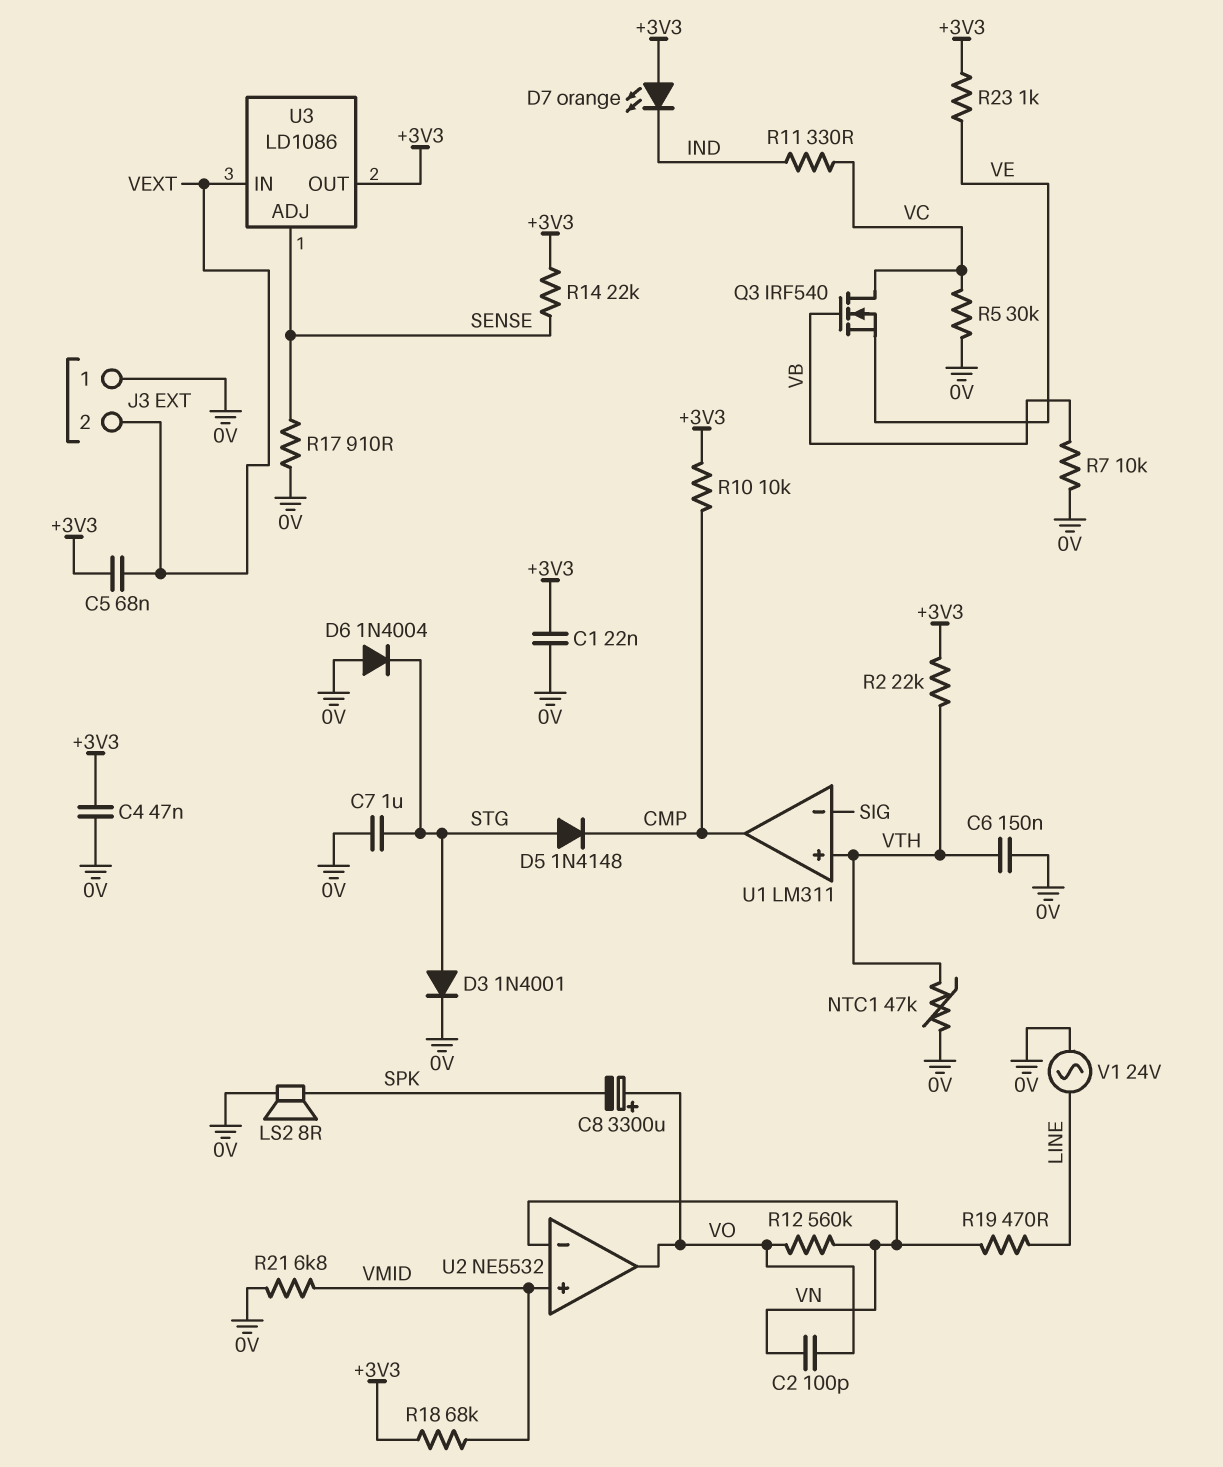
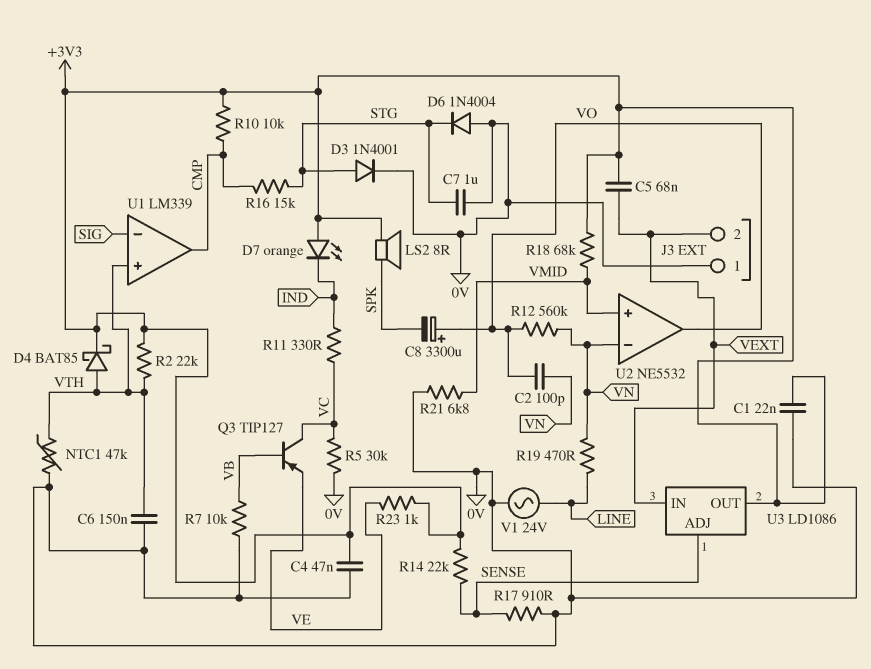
D4: none -> schottky BAT85 (A VTH, K +3V3)
D5: diode 1N4148 (A STG, K CMP) -> none
LS2: speaker 8R (0V, SPK) -> speaker 8R (+3V3, SPK)
Q3: NMOS IRF540 (G VB, D VC, S VE) -> PNP TIP127 (B VB, C VC, E VE)
R16: none -> 15k (CMP, STG)
U1: LM311 -> LM339

